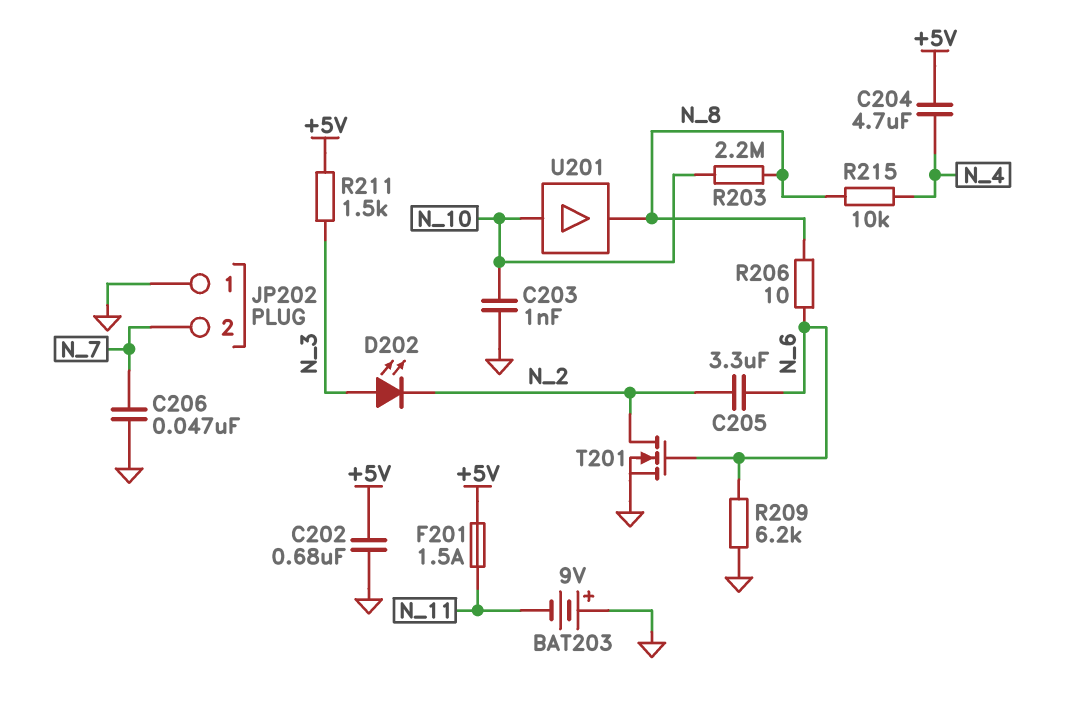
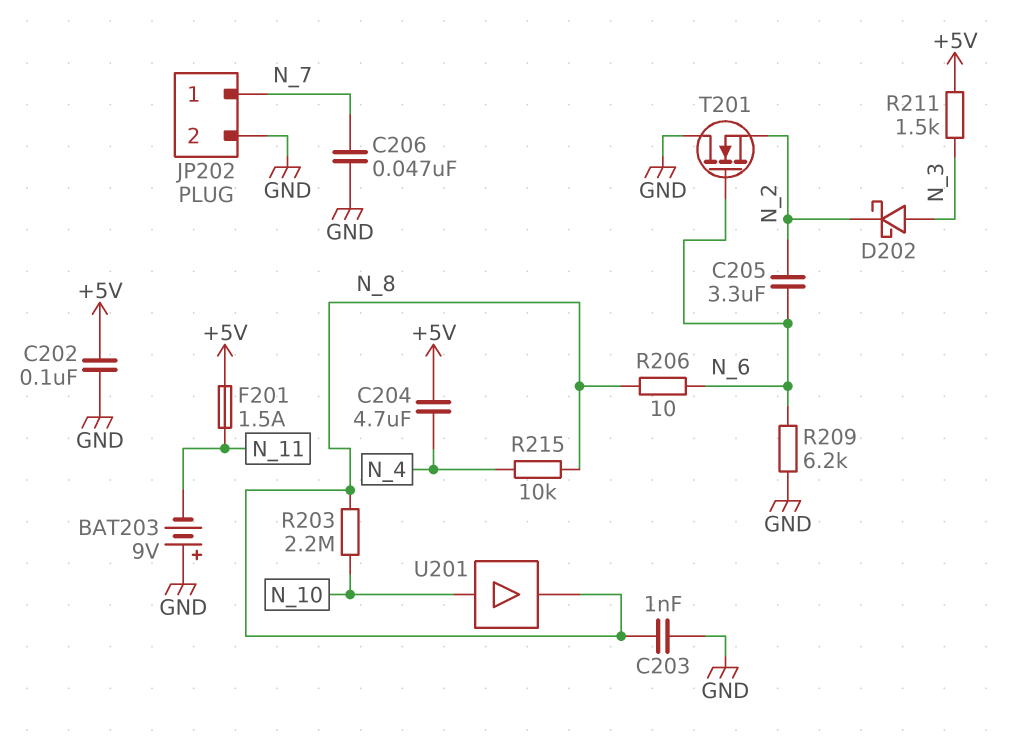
C202: 680nF (+5V, GND) -> 100nF (+5V, GND)
C203: 1nF (GND, N_10) -> 1nF (GND, N_8)
D202: LED (A N_3, K N_2) -> schottky (A N_3, K N_2)
JP202 pin 1: GND -> N_7
JP202 pin 2: N_7 -> GND
T201: NMOS (G N_6, D N_2, S GND) -> NMOS (G N_6, D GND, S N_2)

